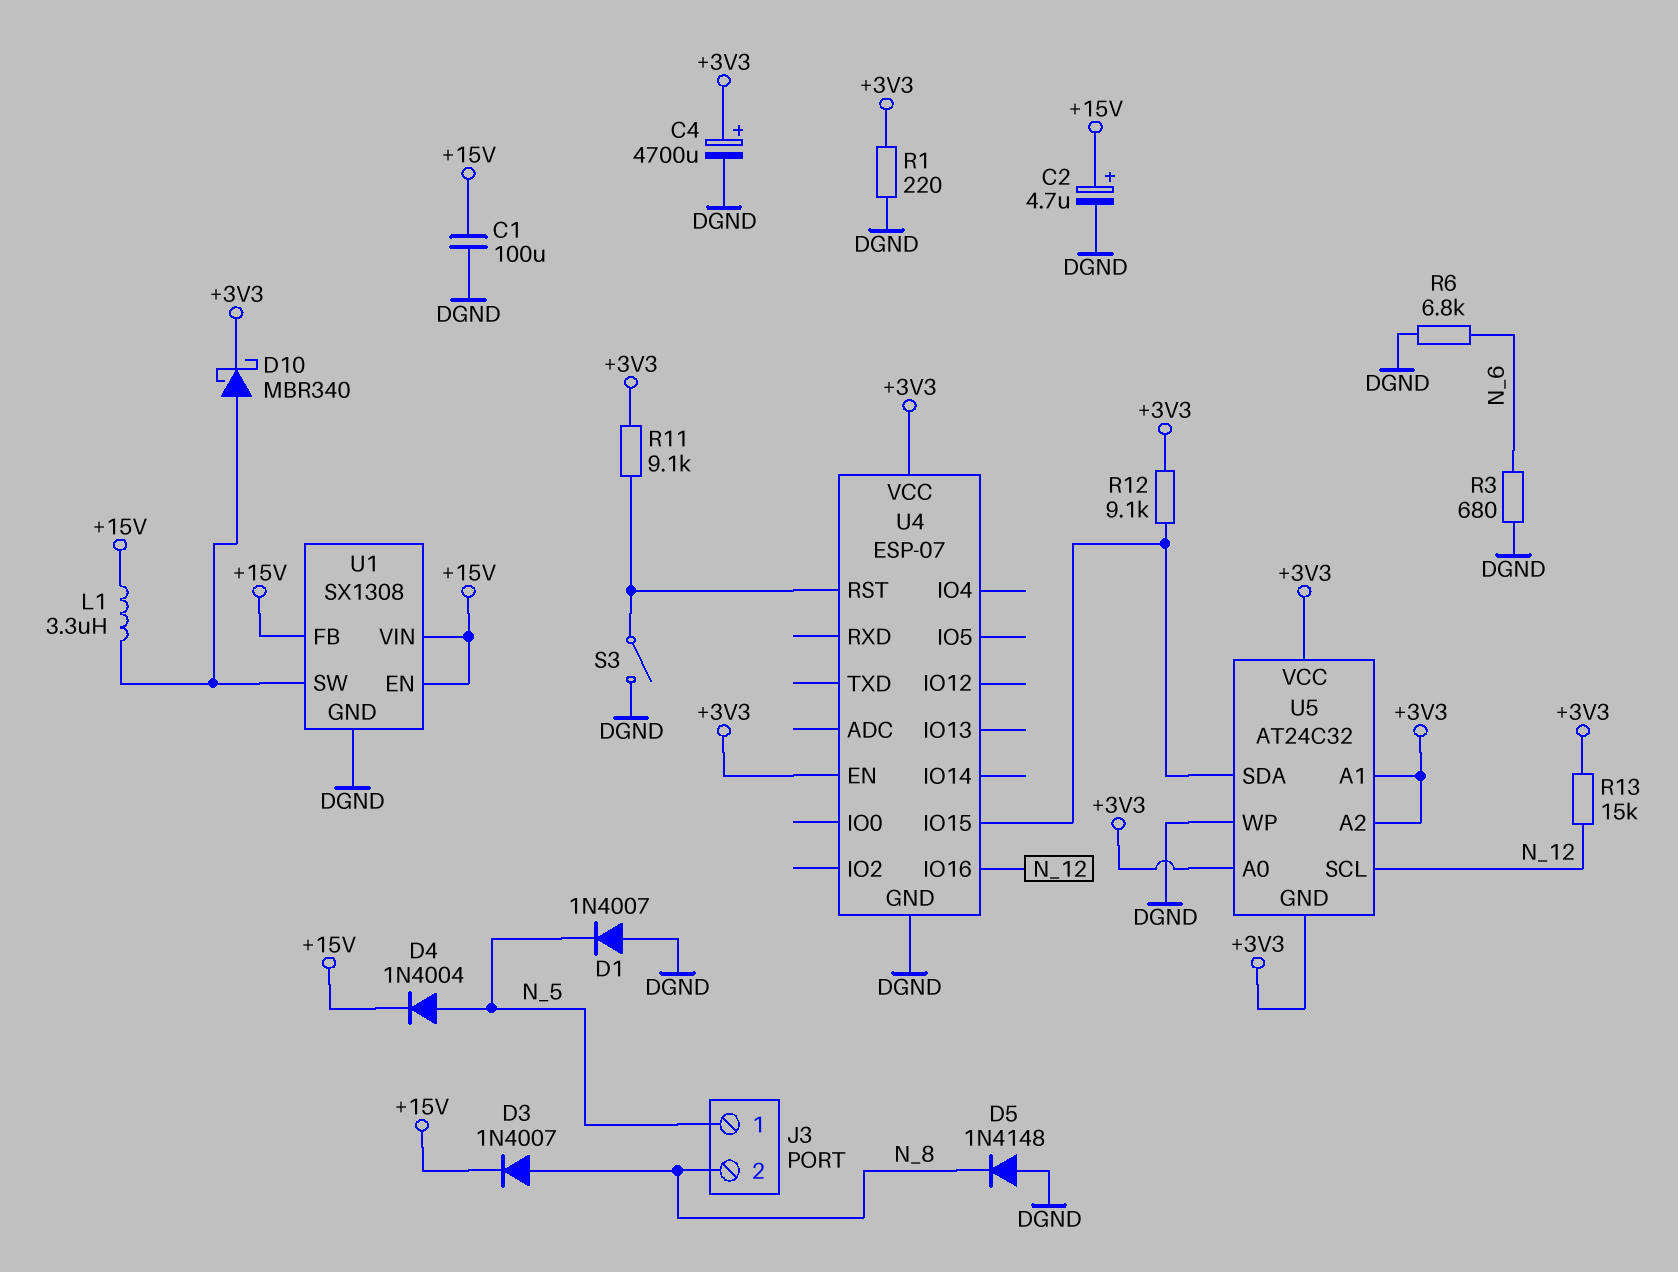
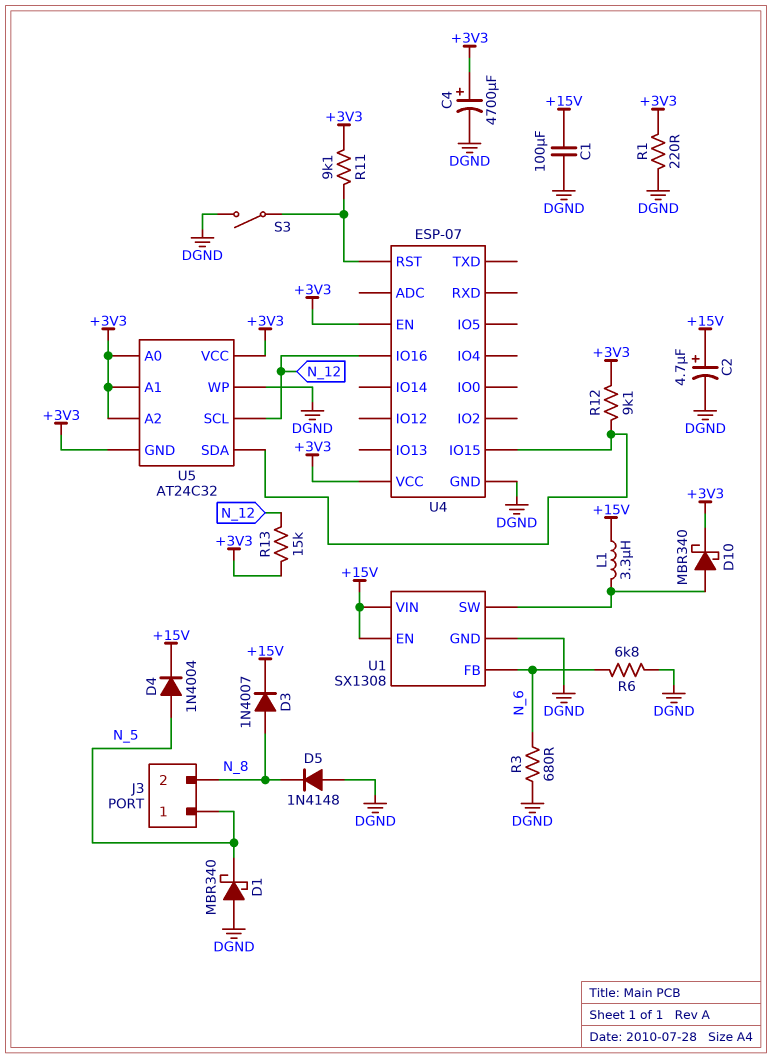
D1: diode 1N4007 (A DGND, K N_5) -> schottky MBR340 (A DGND, K N_5)
U1 pin FB: +15V -> N_6

